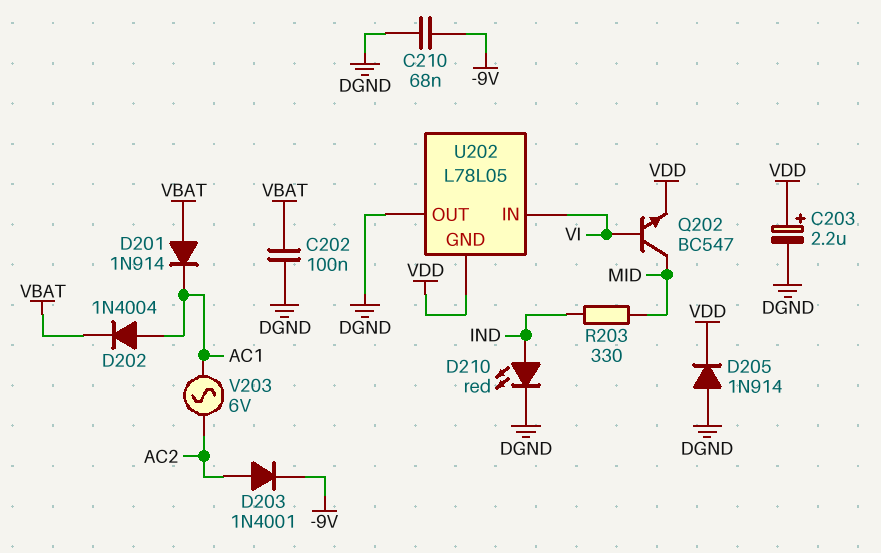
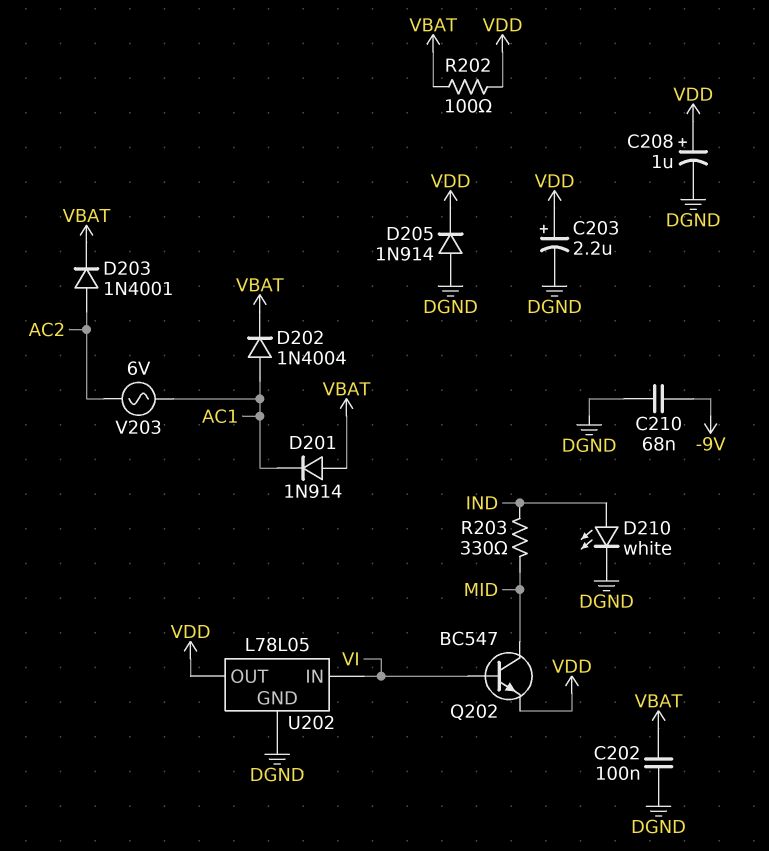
C208: none -> 1uF (plus VDD, minus DGND)
D203: diode 1N4001 (A AC2, K -9V) -> diode 1N4001 (A AC2, K VBAT)
D210: LED red (A IND, K DGND) -> LED white (A IND, K DGND)
R202: none -> 100 (VBAT, VDD)
U202 pin GND: VDD -> DGND
U202 pin OUT: DGND -> VDD

